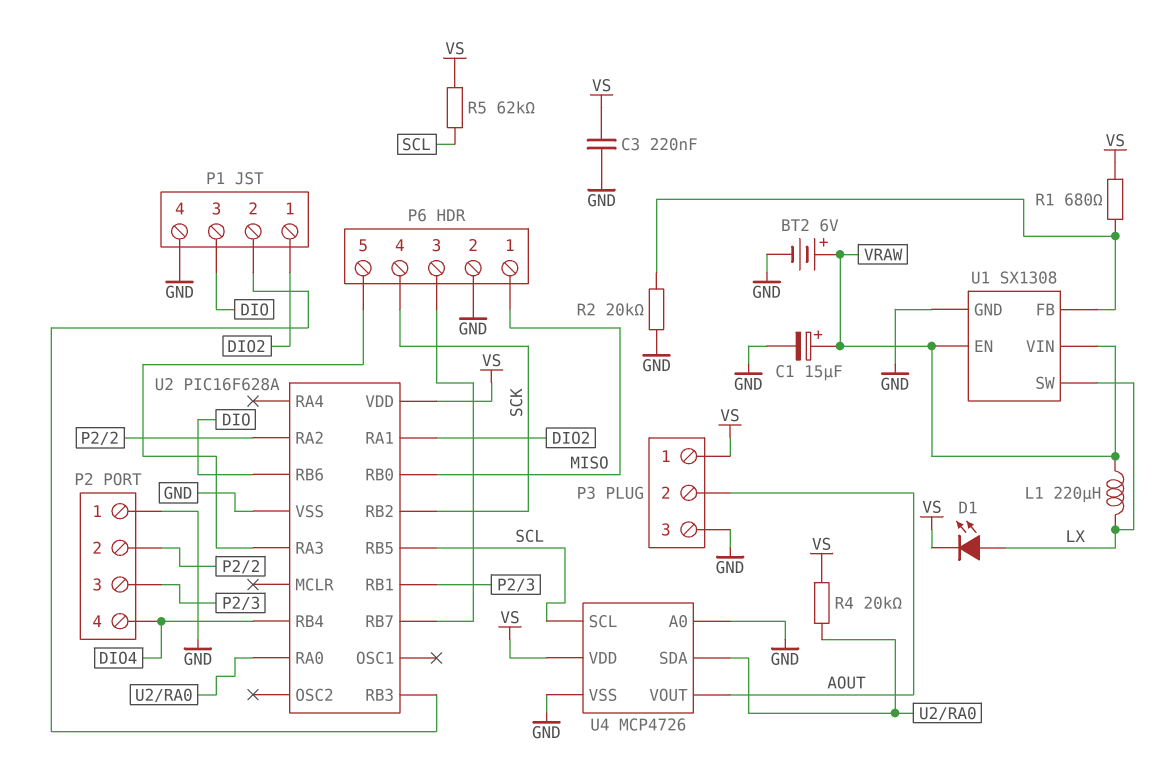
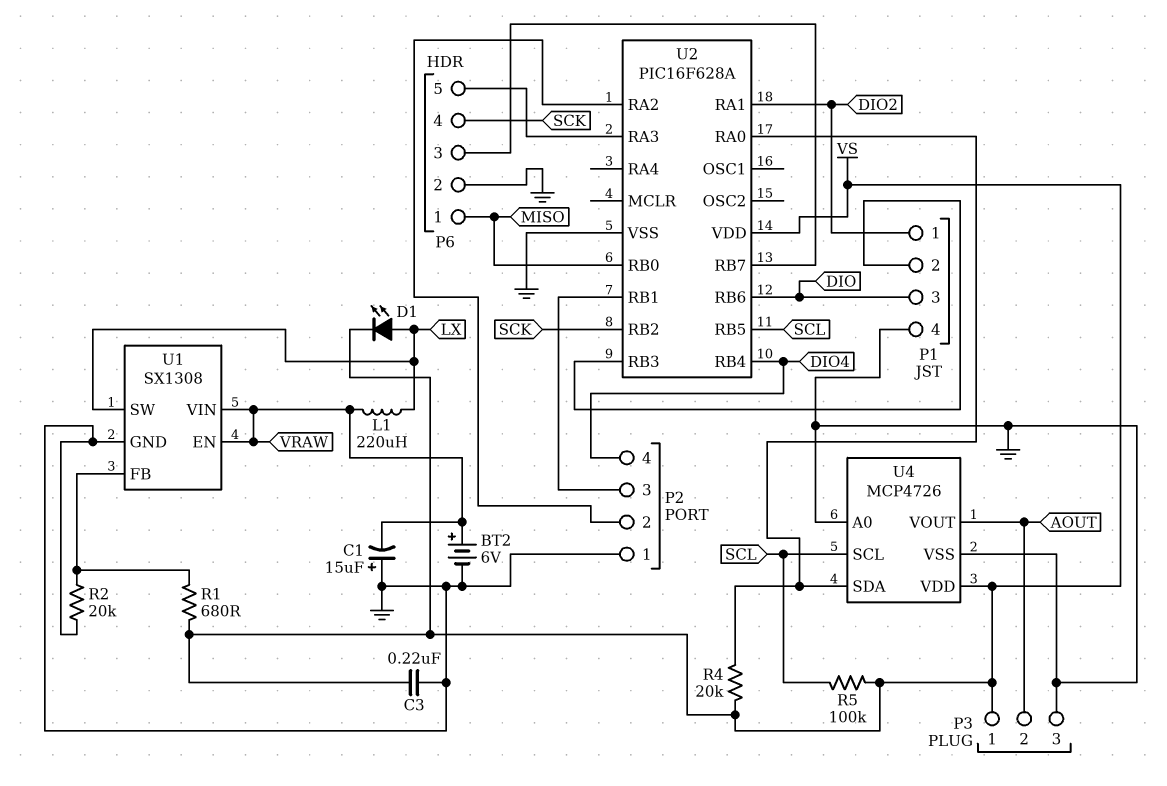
C1: 15uF (plus VRAW, minus GND) -> 15uF (plus GND, minus VRAW)
R5: 62k (SCL, VS) -> 100k (SCL, VS)

